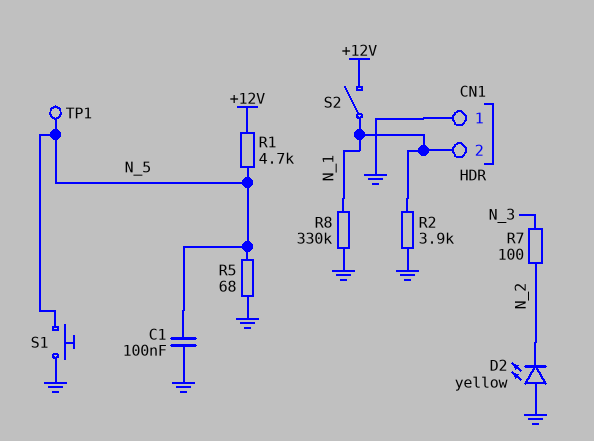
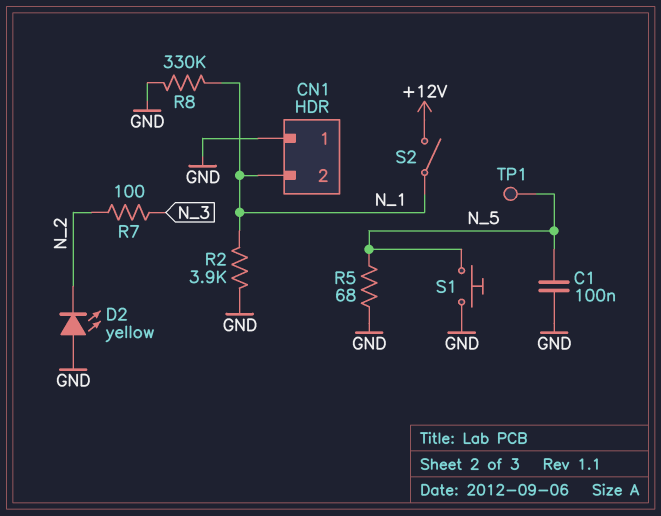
R1: 4.7k (+12V, N_5) -> none

